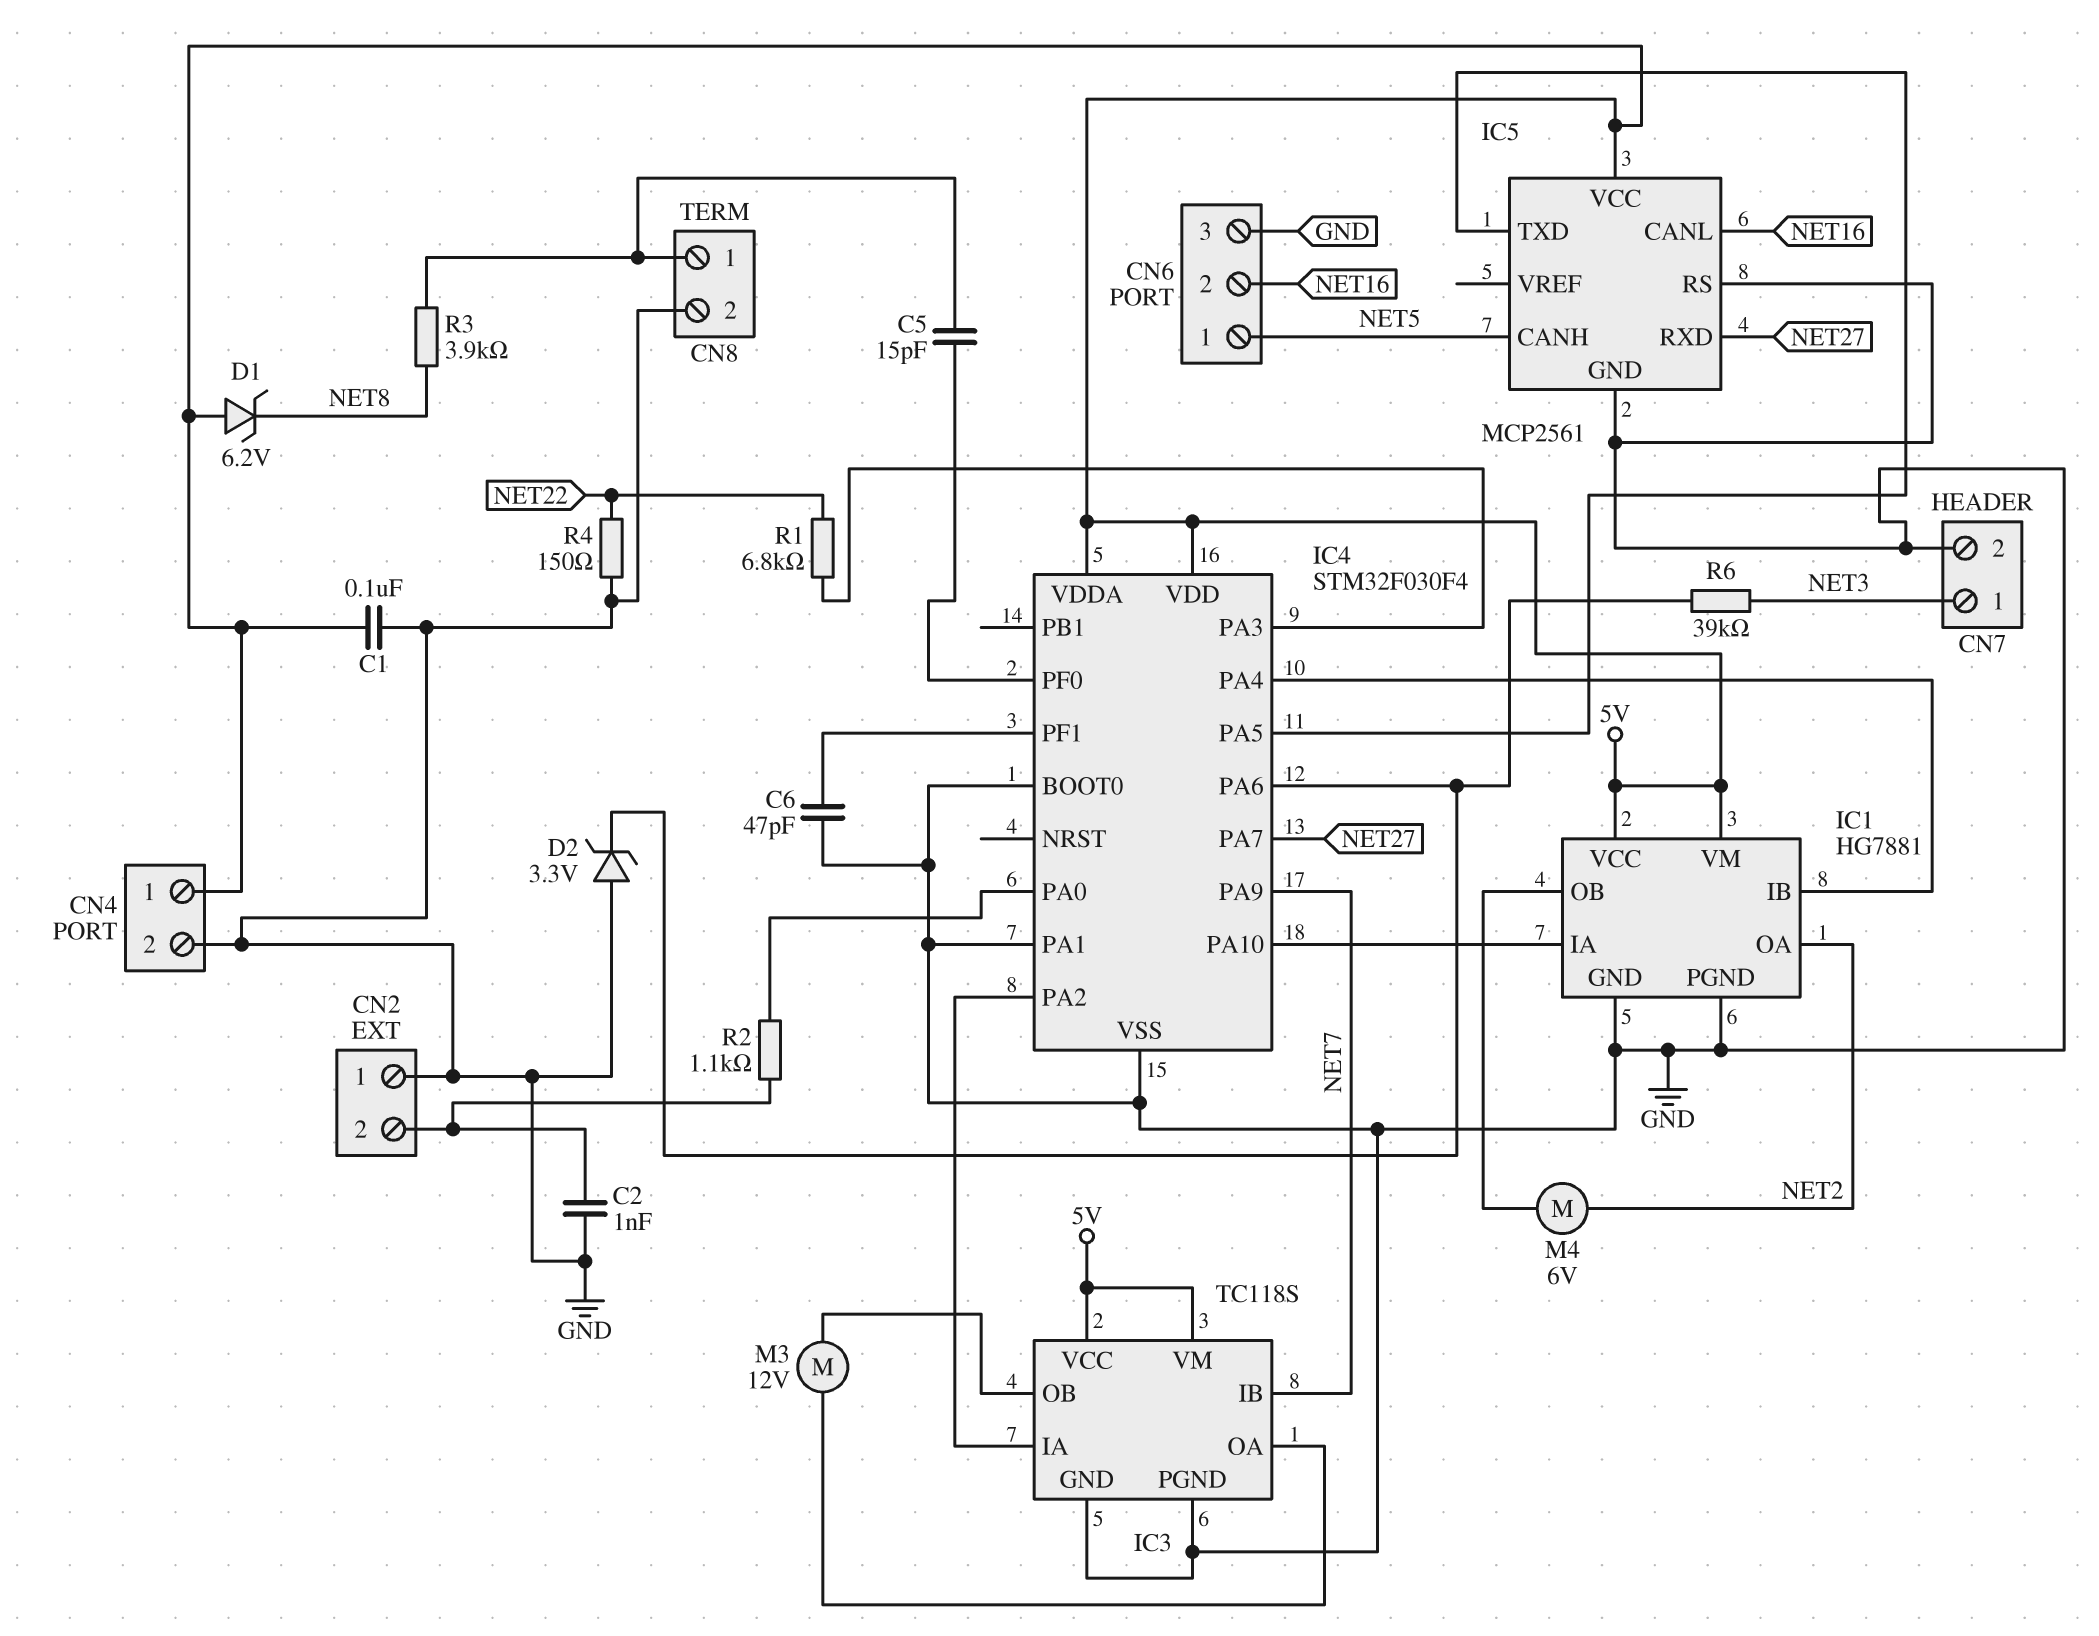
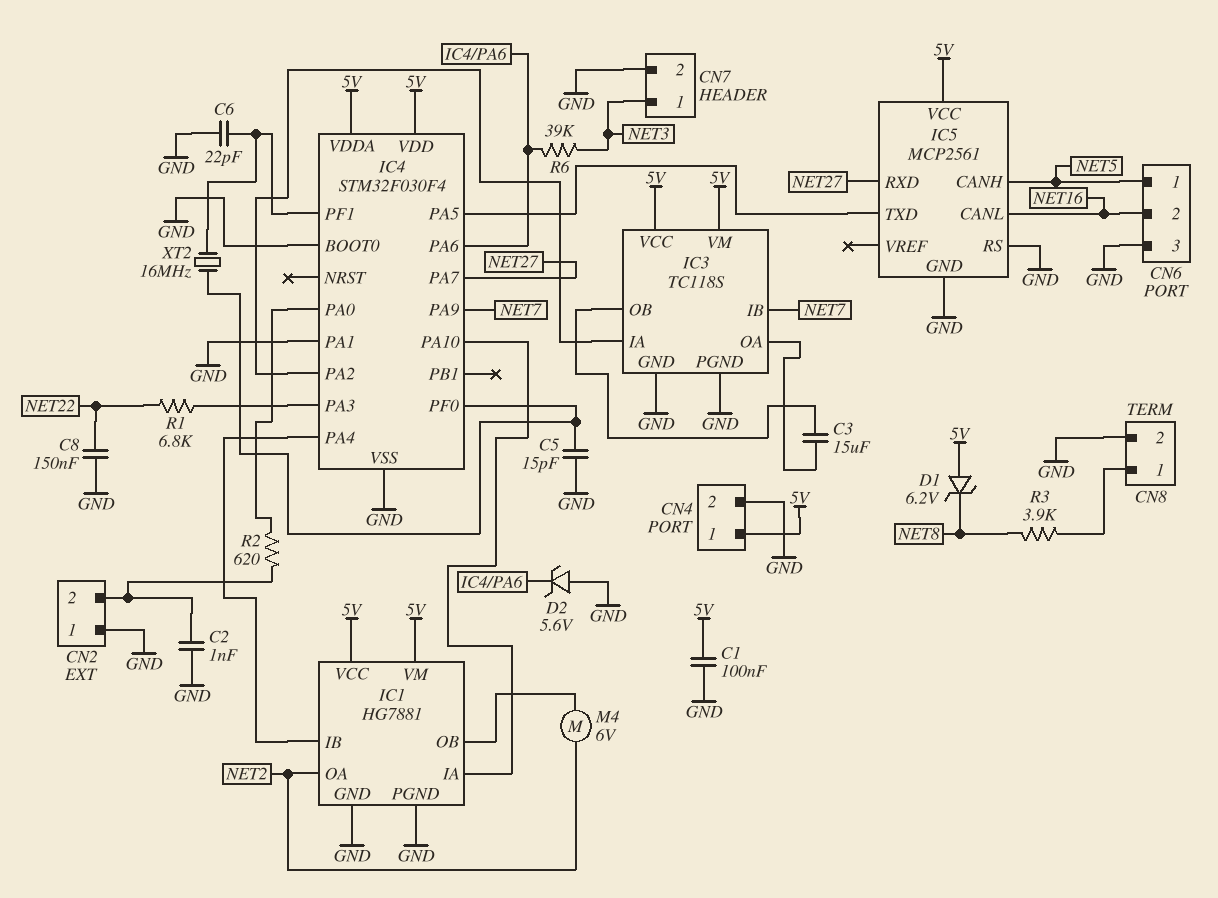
C3: none -> 15uF (IC3/OA, IC3/OB)
C5: 15pF (CN8/1, IC4/PF0) -> 15pF (GND, IC4/PF0)
C6: 47pF (GND, IC4/PF1) -> 22pF (GND, IC4/PF1)
C8: none -> 150nF (GND, NET22)
D2: zener 3.3V (A GND, K IC4/PA6) -> zener 5.6V (A GND, K IC4/PA6)
M3: motor 12V (IC3/OA, IC3/OB) -> none
R2: 1.1k (CN2/2, IC4/PA0) -> 620 (CN2/2, IC4/PA0)
R4: 150 (GND, NET22) -> none
XT2: none -> 16MHz (IC4/PF0, IC4/PF1)

